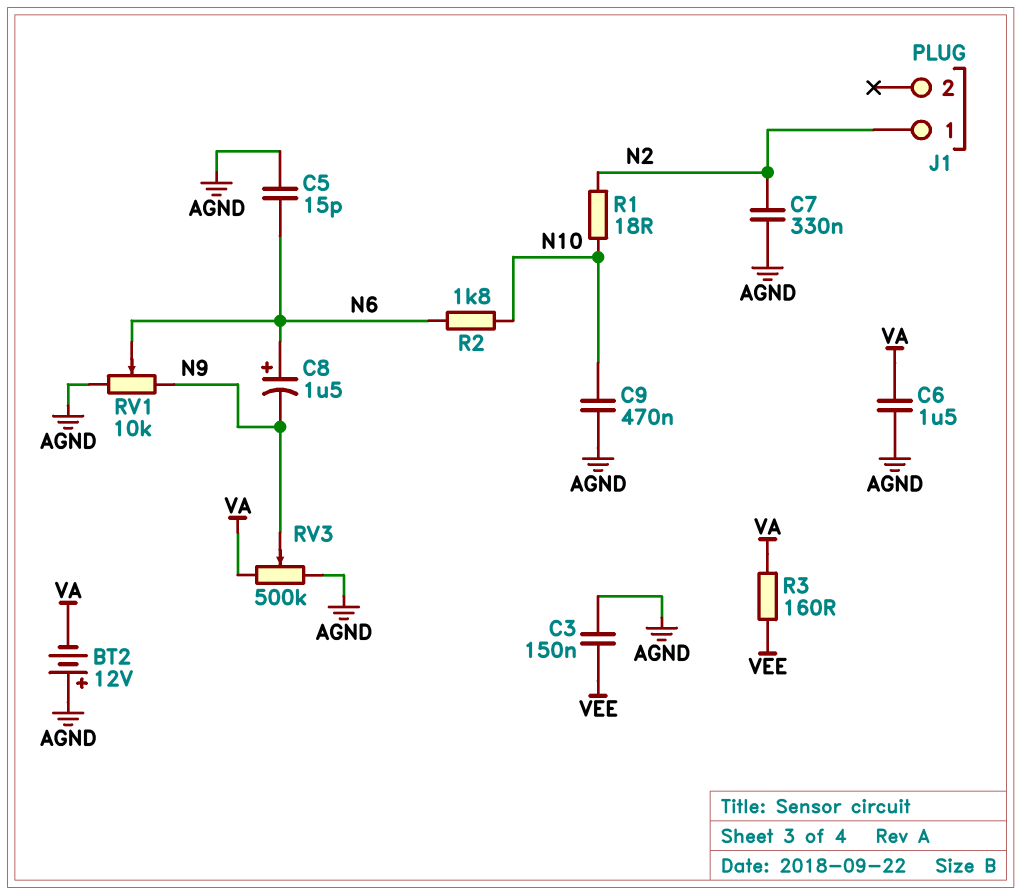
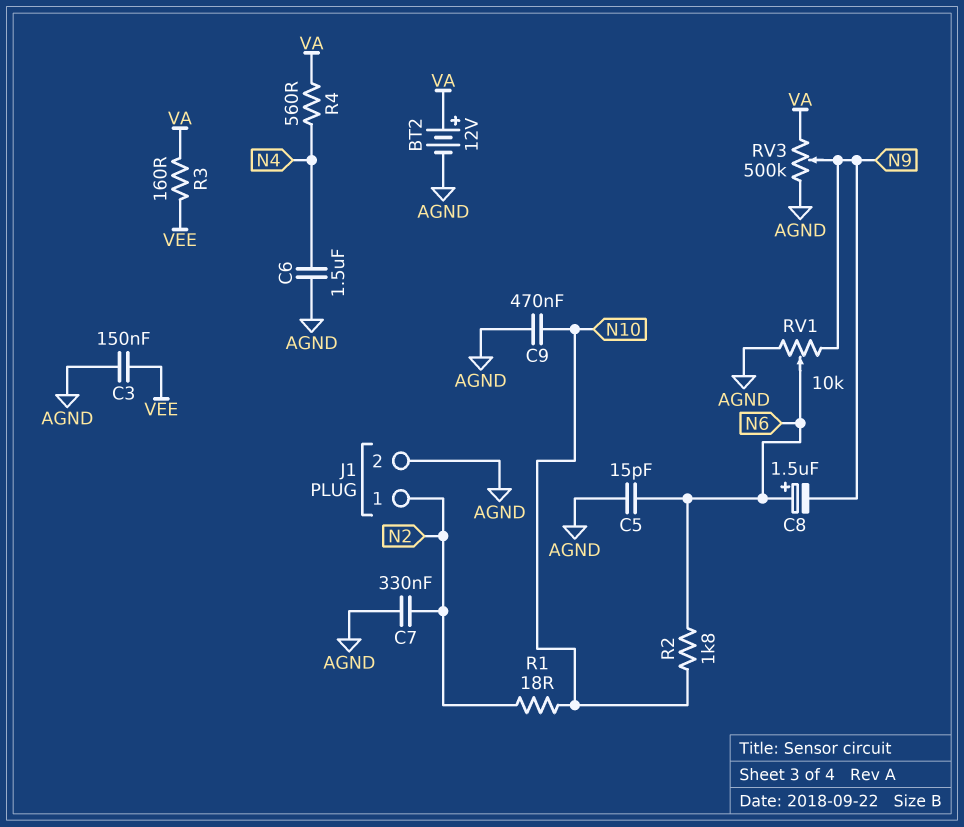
BT2: 12V (plus AGND, minus VA) -> 12V (plus VA, minus AGND)
C6: 1.5uF (AGND, VA) -> 1.5uF (AGND, N4)
J1 pin 2: none -> AGND
R4: none -> 560 (N4, VA)

